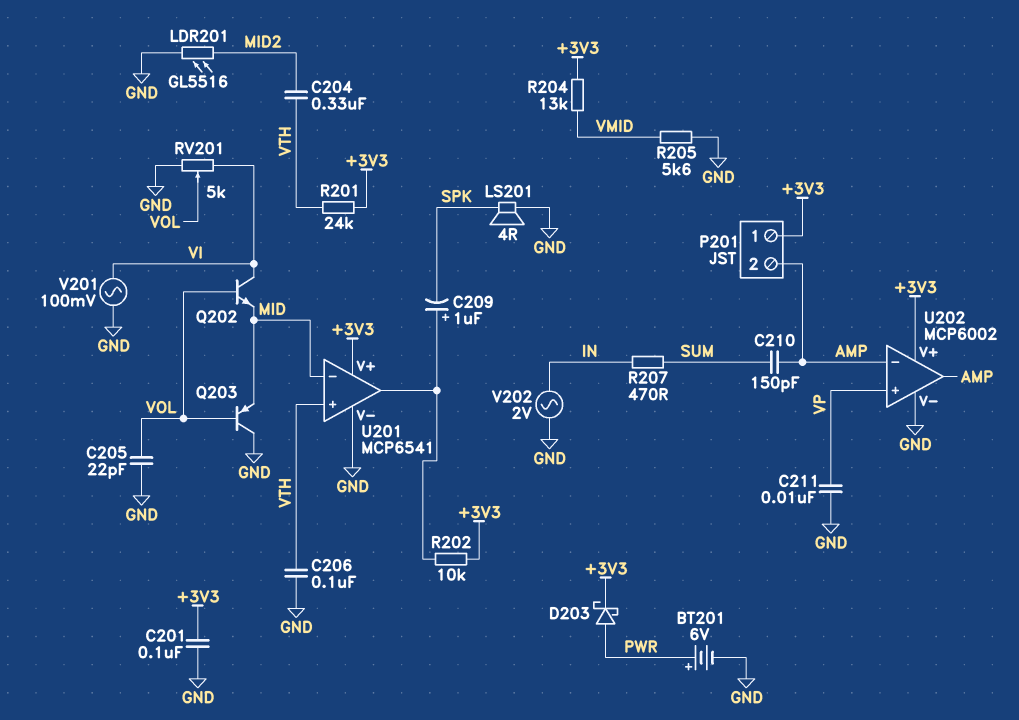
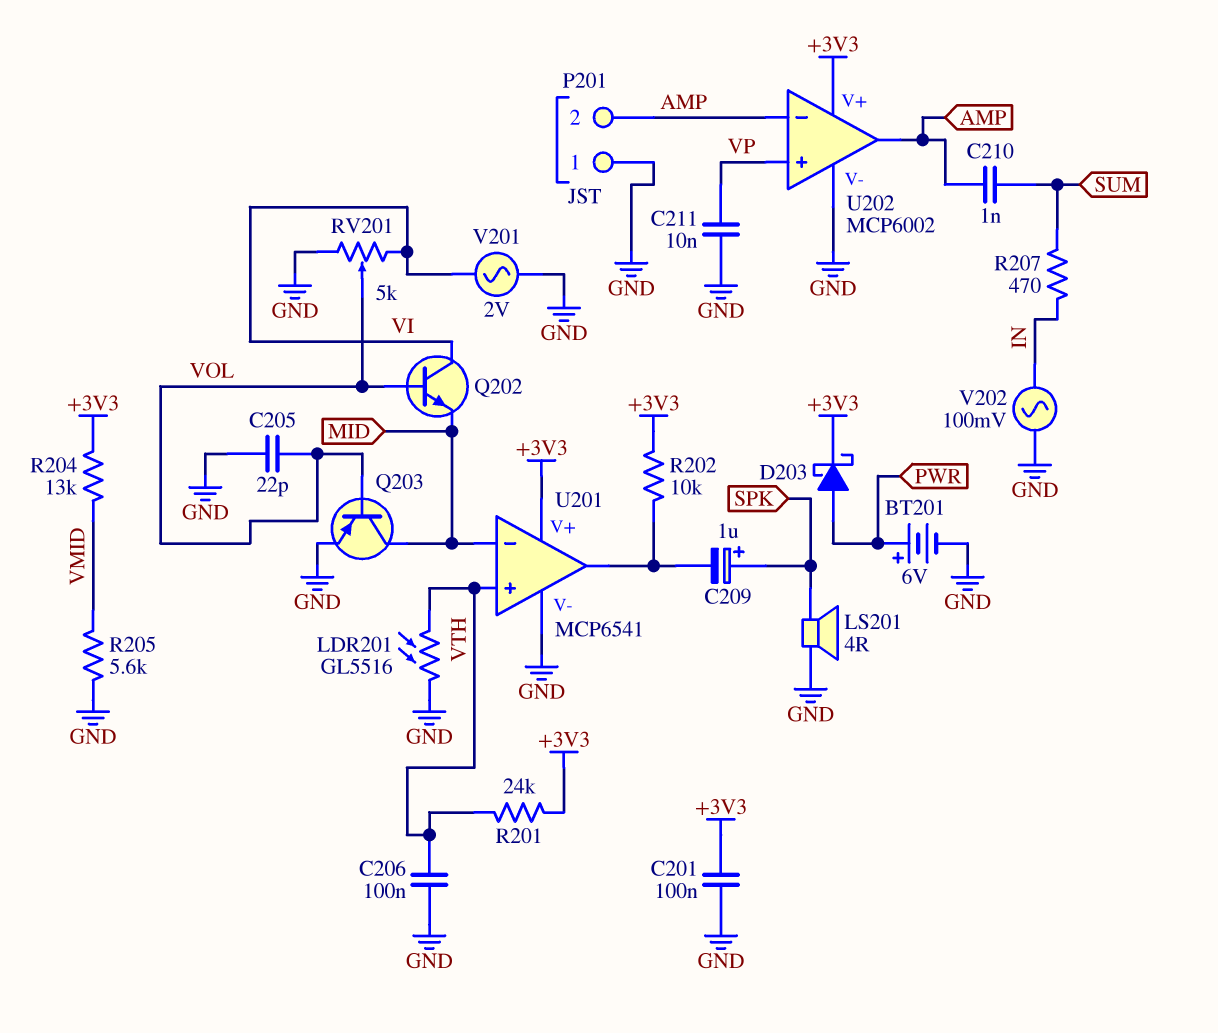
C204: 330nF (MID2, VTH) -> none
C209: 1uF (plus U201/out, minus SPK) -> 1uF (plus SPK, minus U201/out)
C210: 150pF (AMP, SUM) -> 1nF (AMP, SUM)
LDR201: GL5516 (GND, MID2) -> GL5516 (GND, VTH)
P201 pin 1: +3V3 -> GND
Q203: PNP (B VOL, C GND, E MID) -> PNP (B VOL, C MID, E GND)
V201: AC 100mV (GND, VI) -> AC 2V (GND, VI)
V202: AC 2V (GND, IN) -> AC 100mV (GND, IN)

